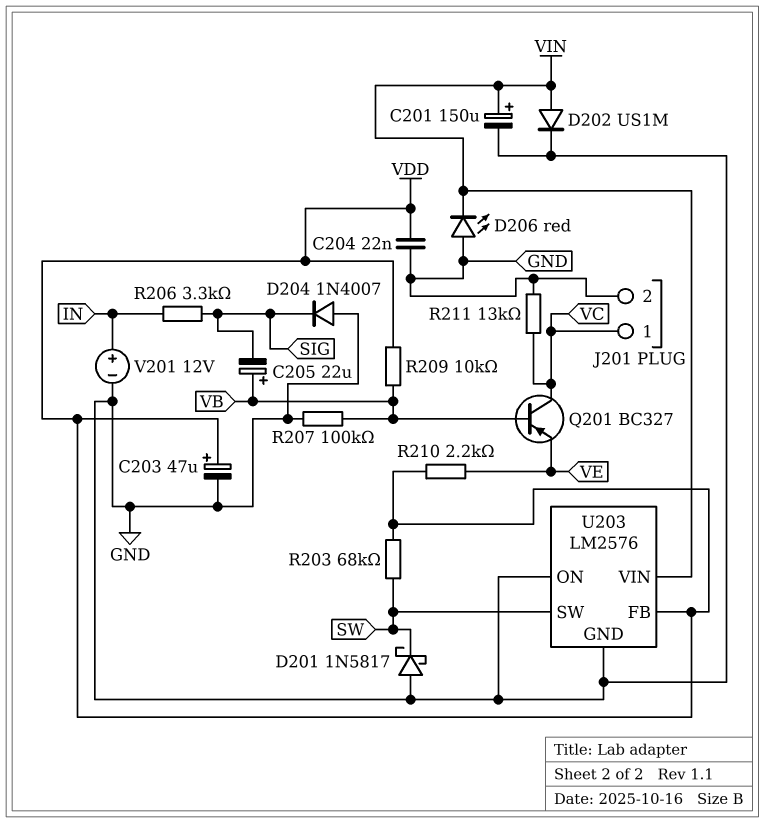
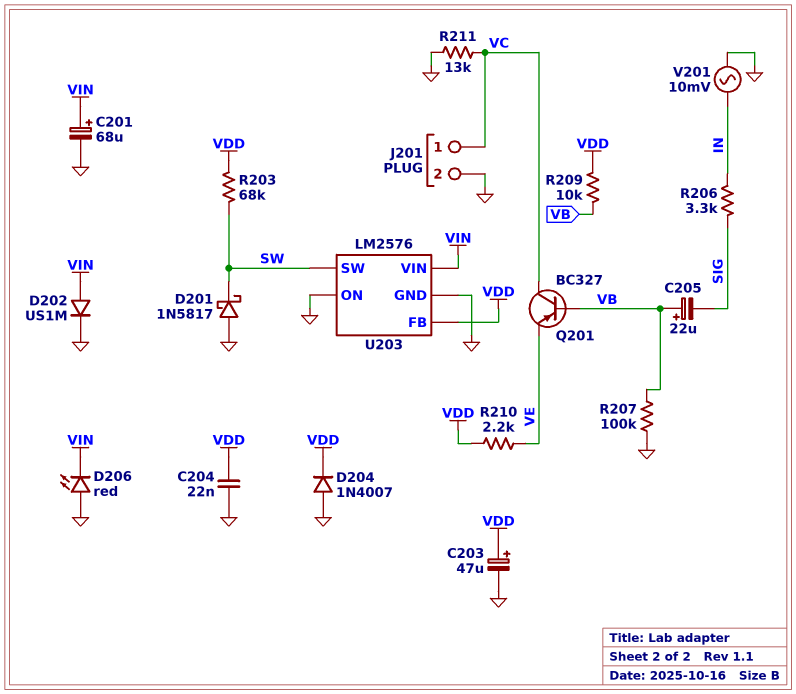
C201: 150uF (plus VIN, minus GND) -> 68uF (plus VIN, minus GND)
D204: diode 1N4007 (A GND, K SIG) -> diode 1N4007 (A GND, K VDD)
V201: 12V (plus IN, minus GND) -> AC 10mV (GND, IN)

